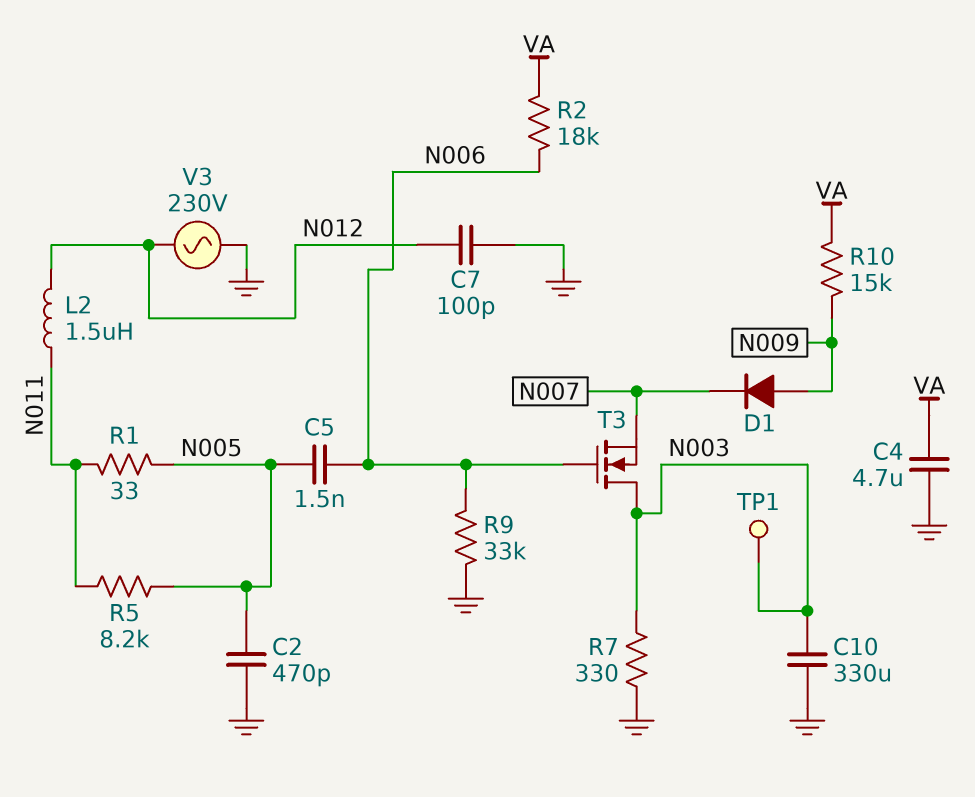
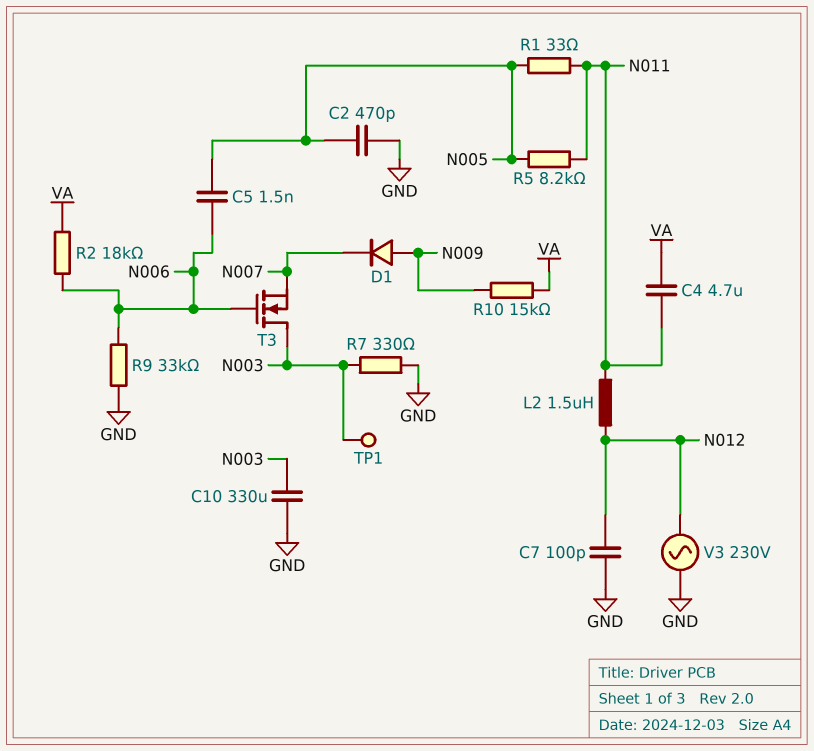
C4: 4.7uF (GND, VA) -> 4.7uF (N011, VA)

